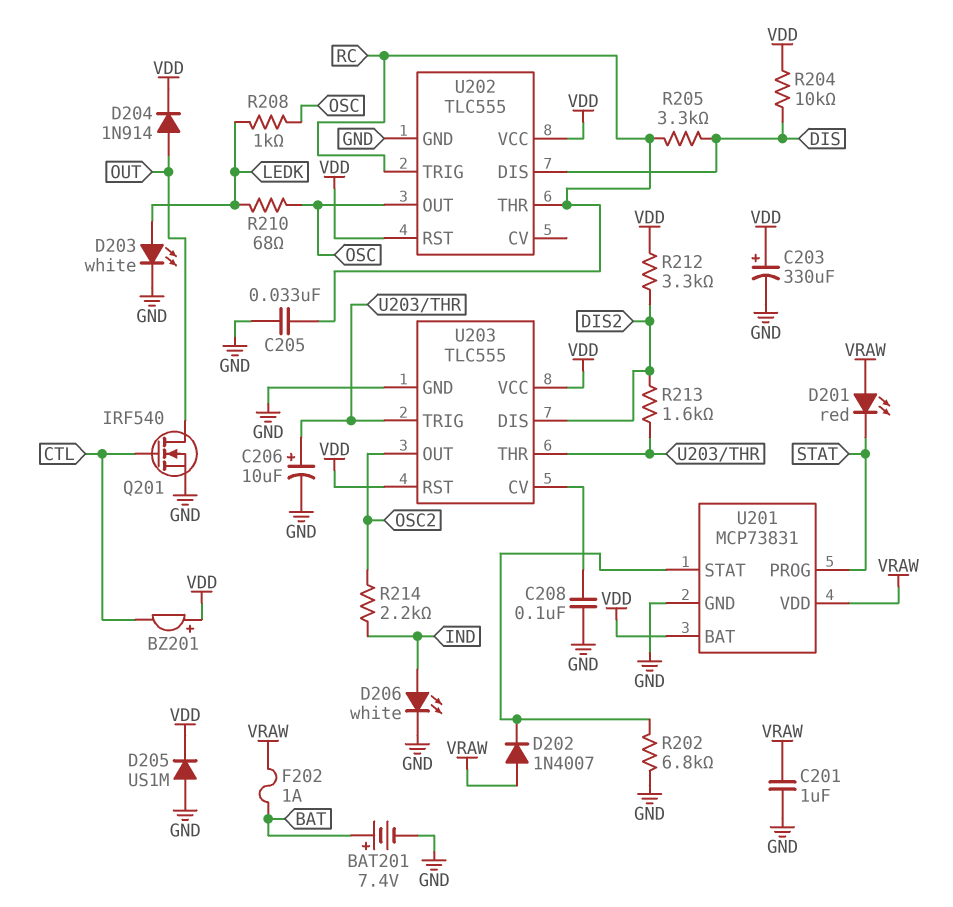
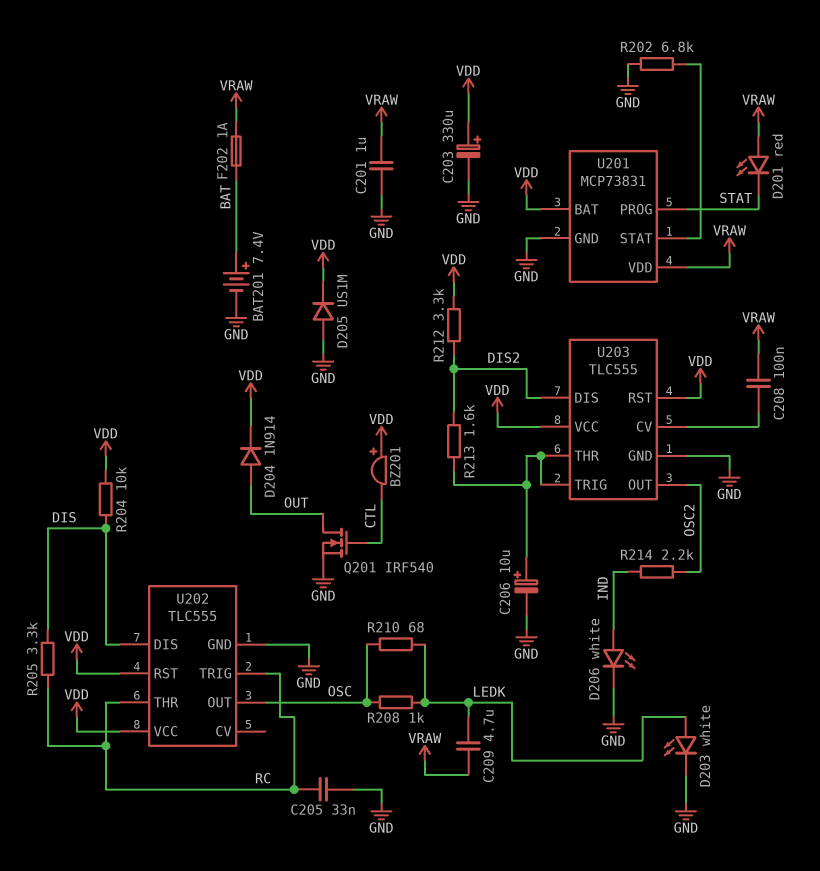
C208: 100nF (GND, U203/CV) -> 100nF (U203/CV, VRAW)
C209: none -> 4.7uF (LEDK, VRAW)
D202: diode 1N4007 (A VRAW, K U201/STAT) -> none

